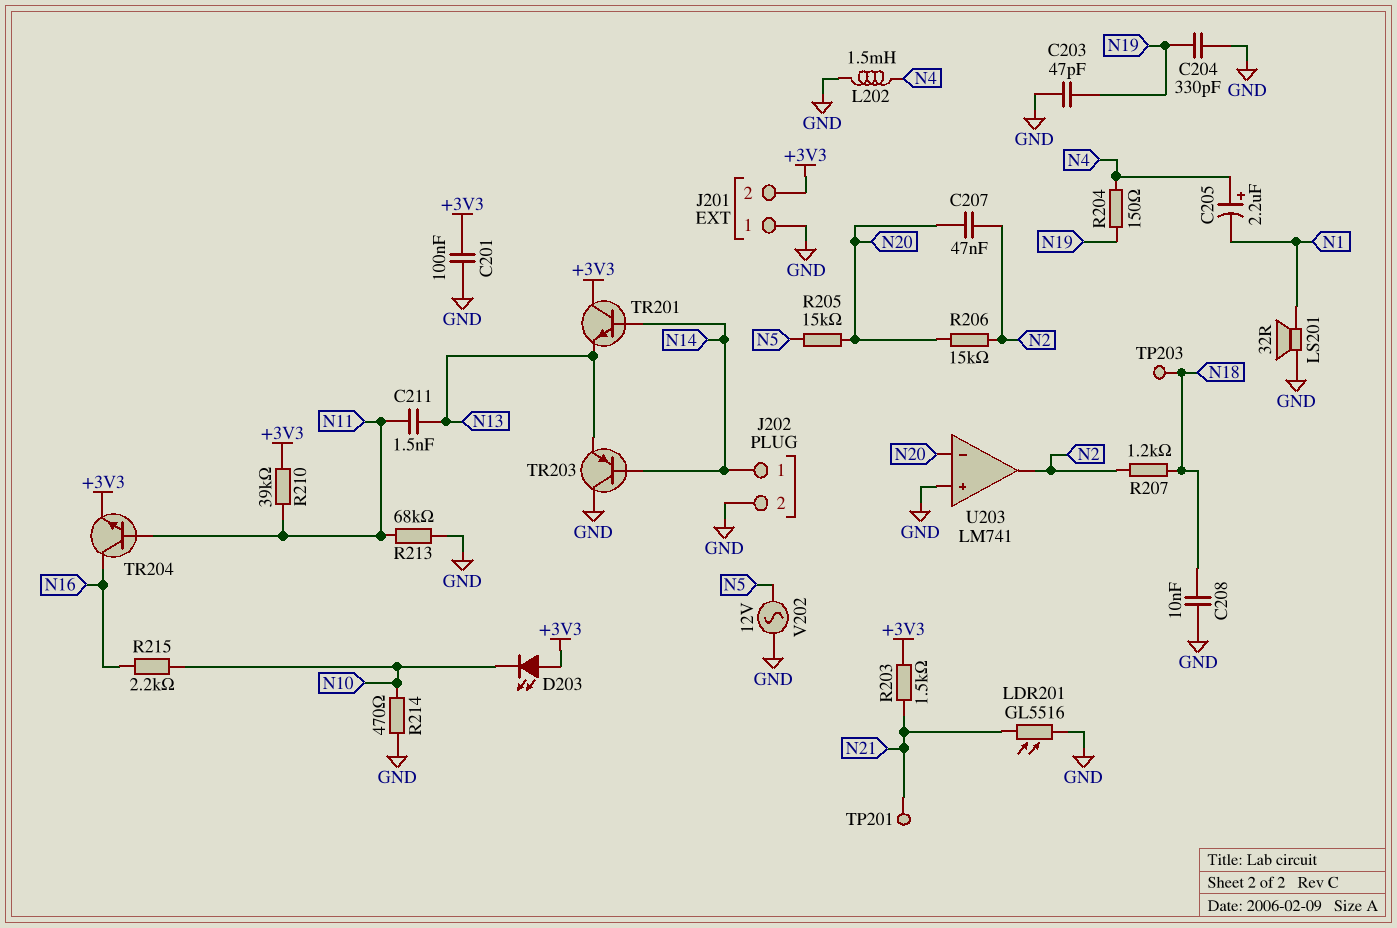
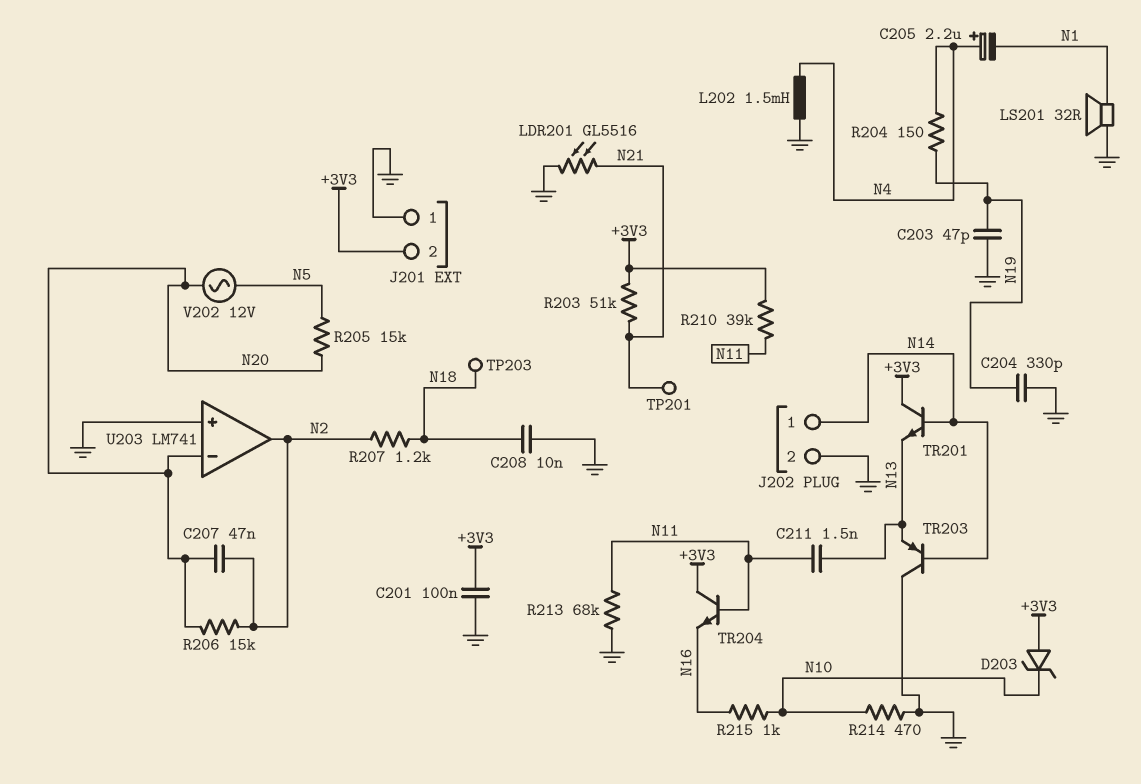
D203: LED (A +3V3, K N10) -> zener (A +3V3, K N10)
R203: 1.5k (+3V3, N21) -> 51k (+3V3, N21)
R215: 2.2k (N10, N16) -> 1k (N10, N16)
TR204: NPN (B N11, C N16, E +3V3) -> NPN (B N11, C +3V3, E N16)
V202: AC 12V (GND, N5) -> AC 12V (N5, N20)

